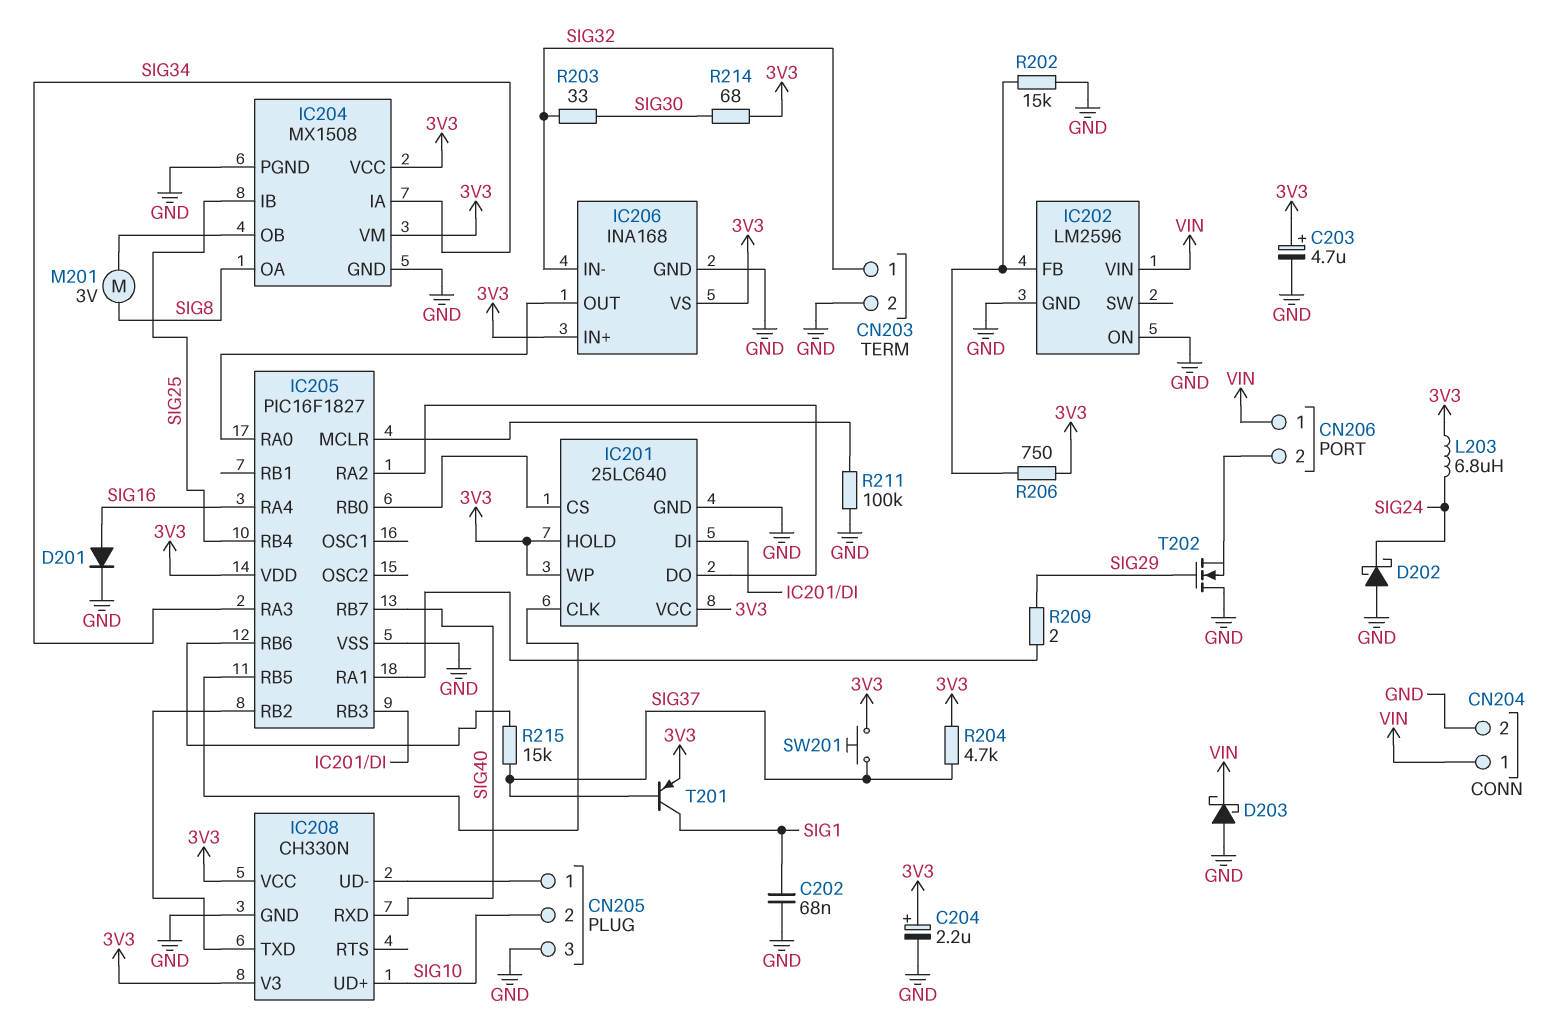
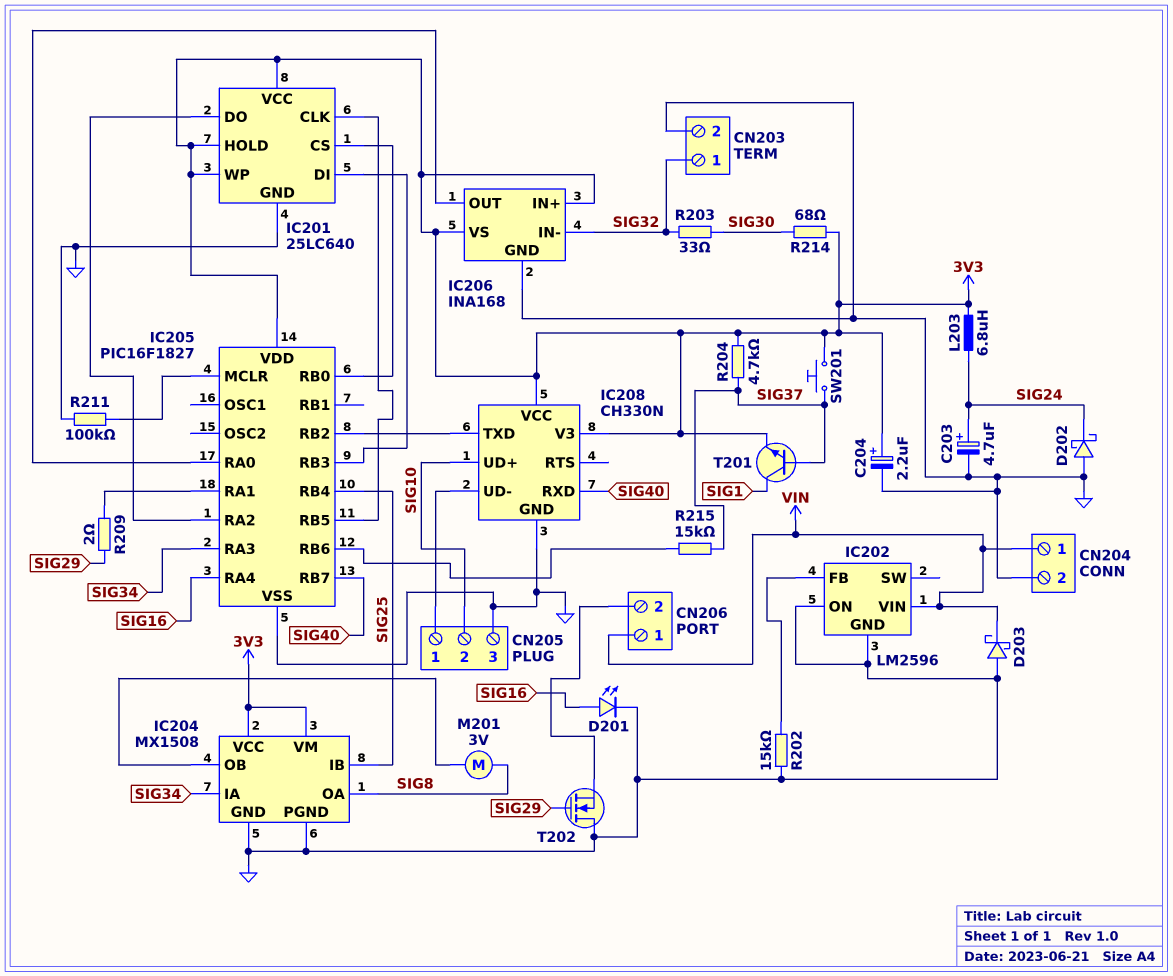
C202: 68nF (GND, SIG1) -> none
C203: 4.7uF (plus 3V3, minus GND) -> 4.7uF (plus SIG24, minus GND)
D201: diode (A SIG16, K GND) -> LED (A SIG16, K GND)
R206: 750 (3V3, IC202/FB) -> none
T201: PNP (B SIG37, C SIG1, E 3V3) -> NPN (B SIG37, C SIG1, E 3V3)

